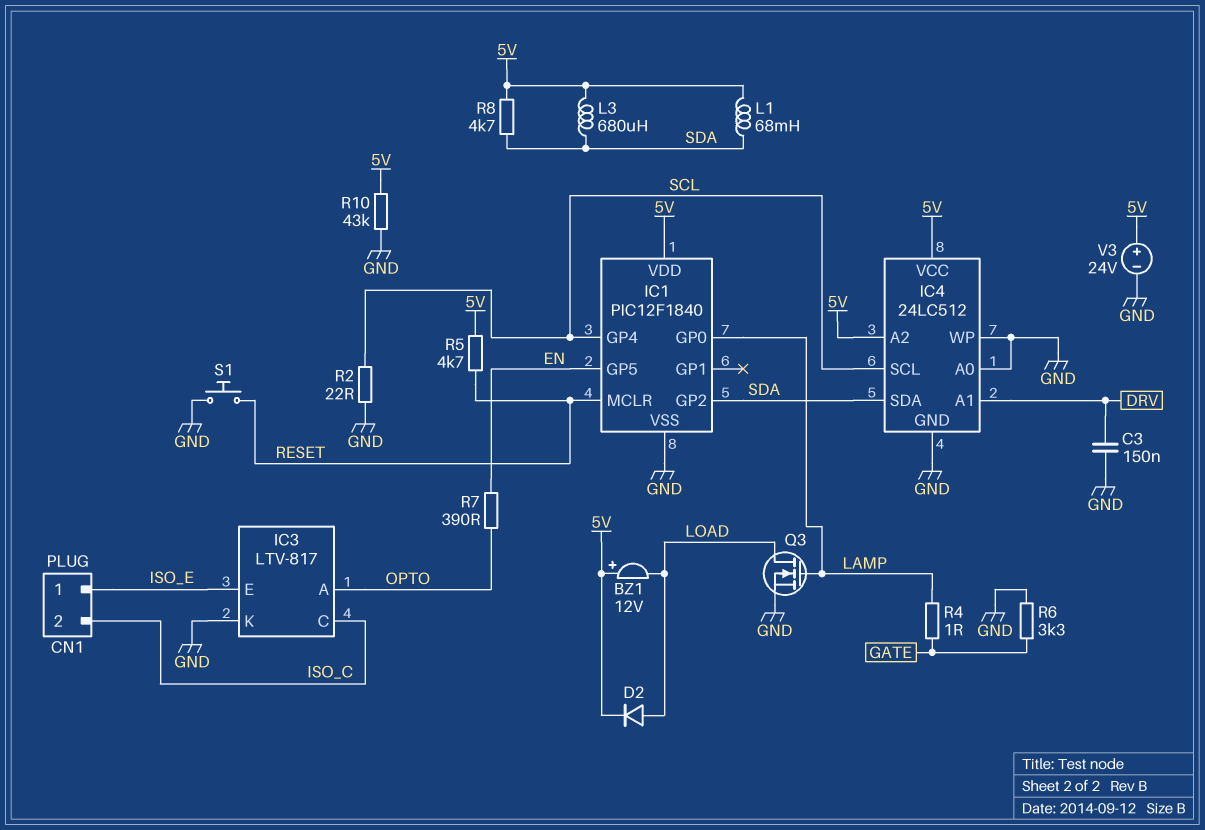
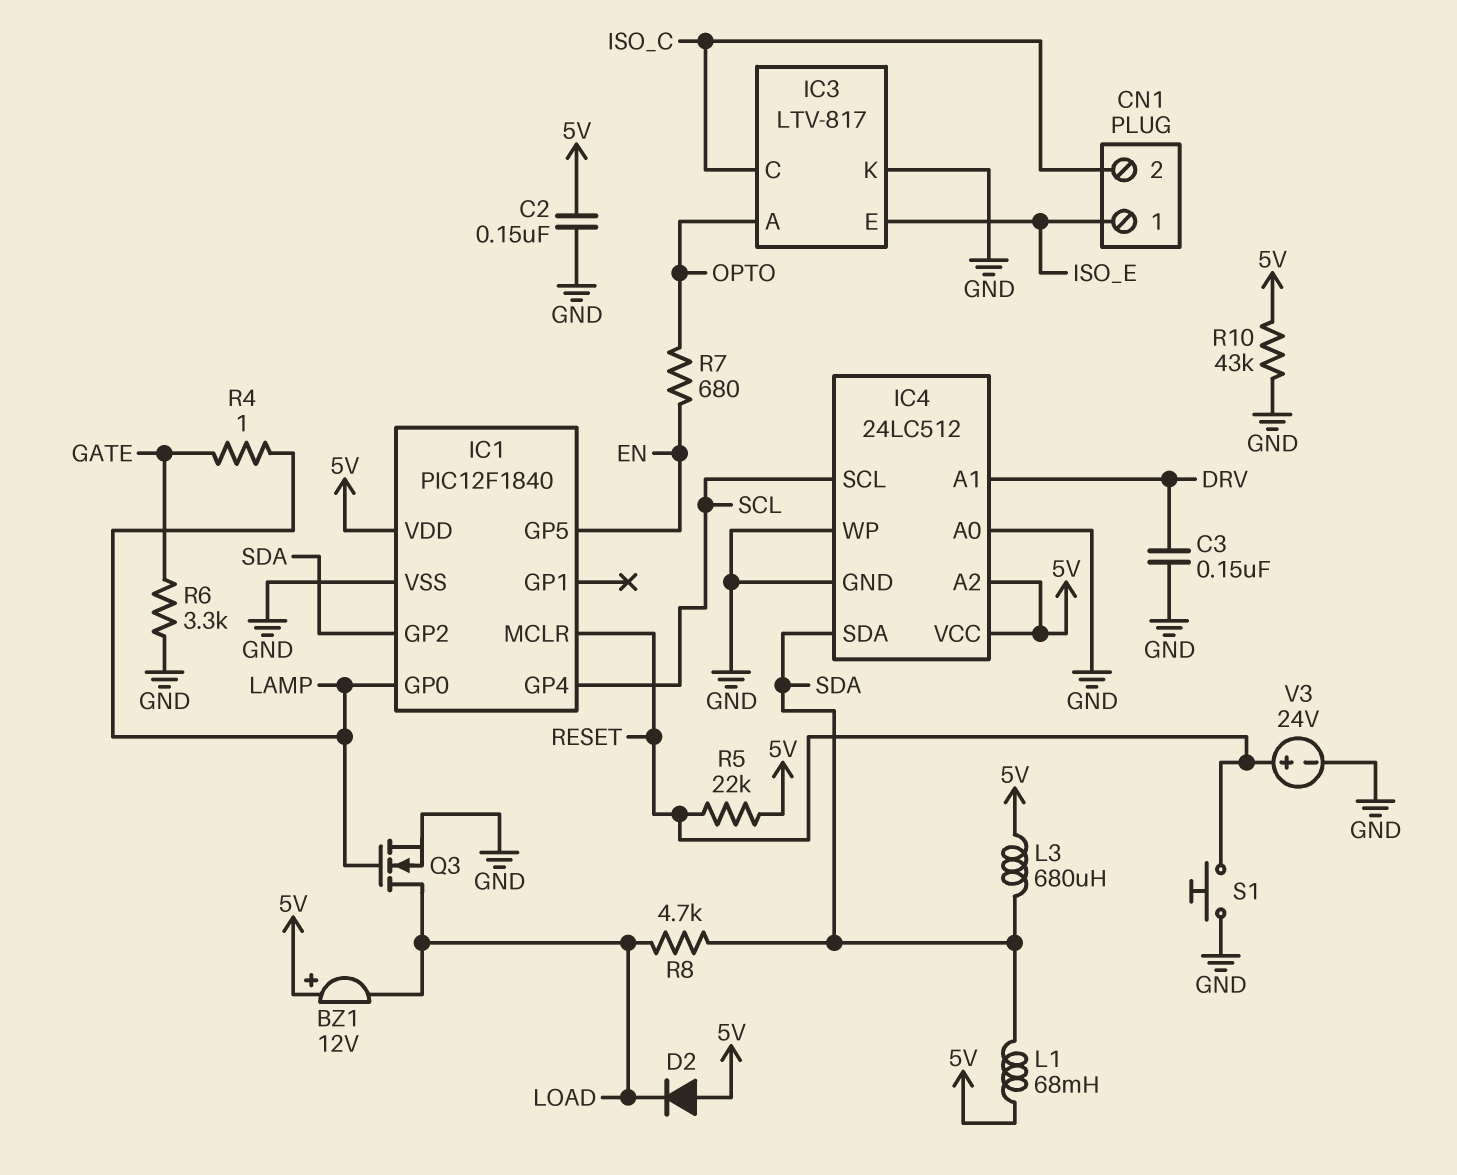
C2: none -> 150nF (5V, GND)
D2: diode (A LOAD, K 5V) -> diode (A 5V, K LOAD)
R2: 22 (GND, SCL) -> none
R5: 4.7k (5V, RESET) -> 22k (5V, RESET)
R7: 390 (EN, OPTO) -> 680 (EN, OPTO)
R8: 4.7k (5V, SDA) -> 4.7k (LOAD, SDA)
V3: 24V (plus 5V, minus GND) -> 24V (plus RESET, minus GND)

